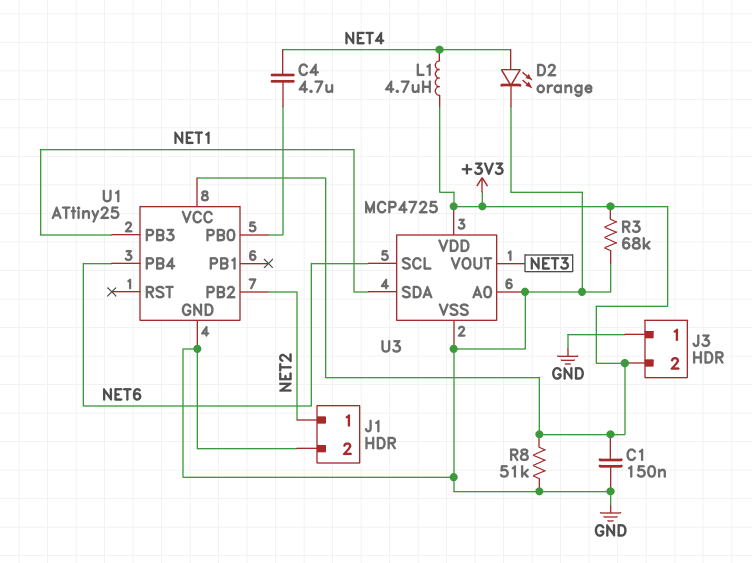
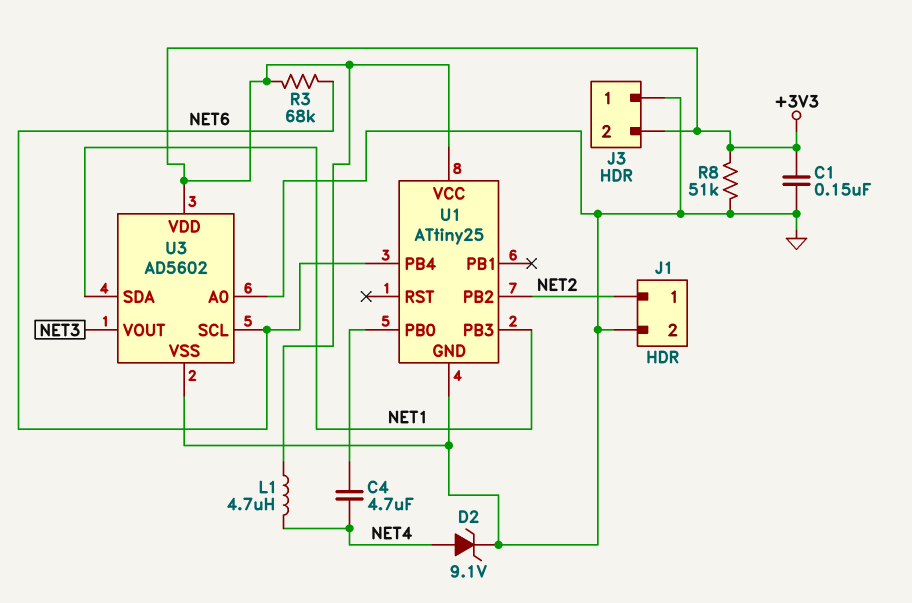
D2: LED orange (A NET4, K GND) -> zener 9.1V (A NET4, K GND)
R3: 68k (+3V3, GND) -> 68k (+3V3, NET6)
U3: MCP4725 -> AD5602

